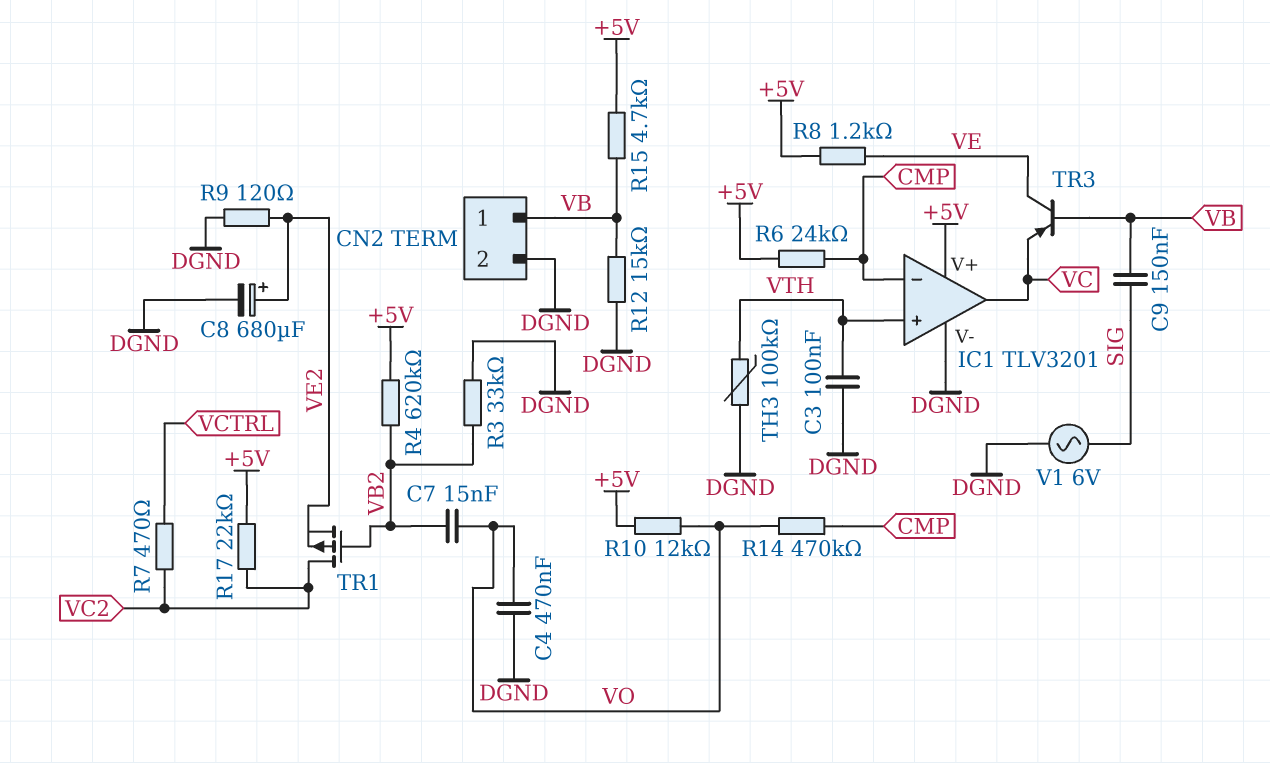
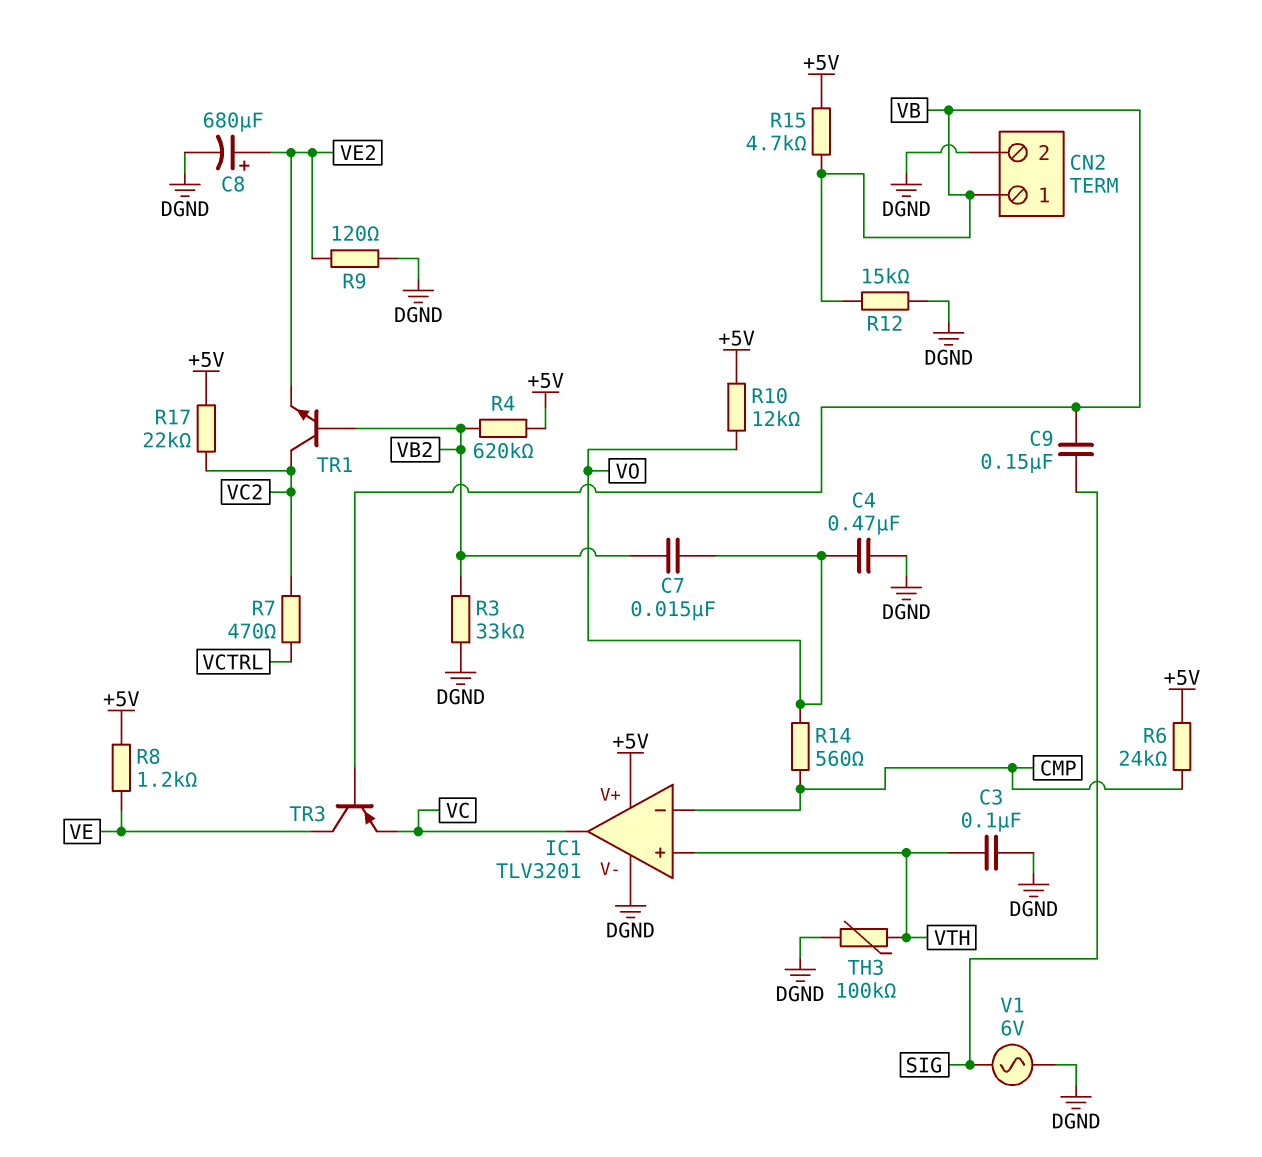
R14: 470k (CMP, VO) -> 560 (CMP, VO)
TR1: PMOS (G VB2, D VC2, S VE2) -> NPN (B VB2, C VC2, E VE2)

